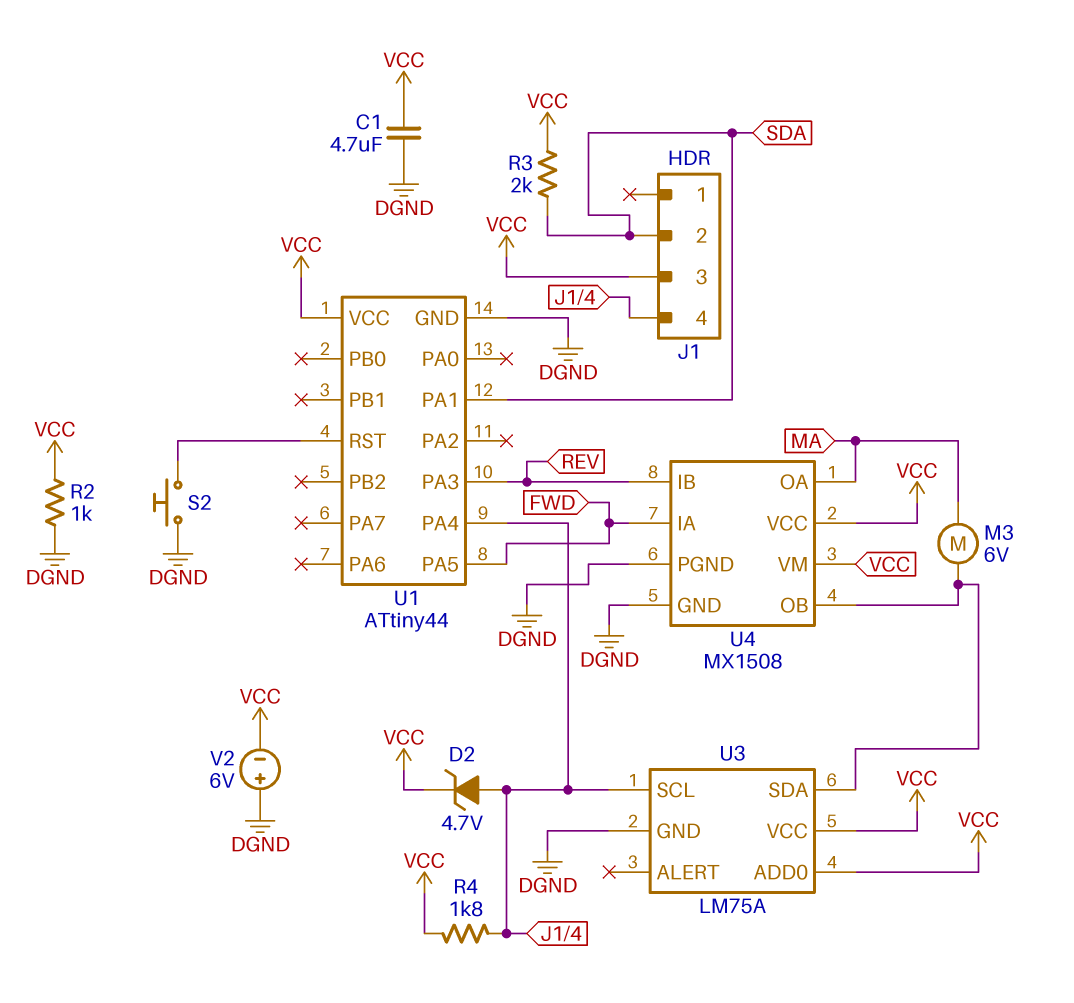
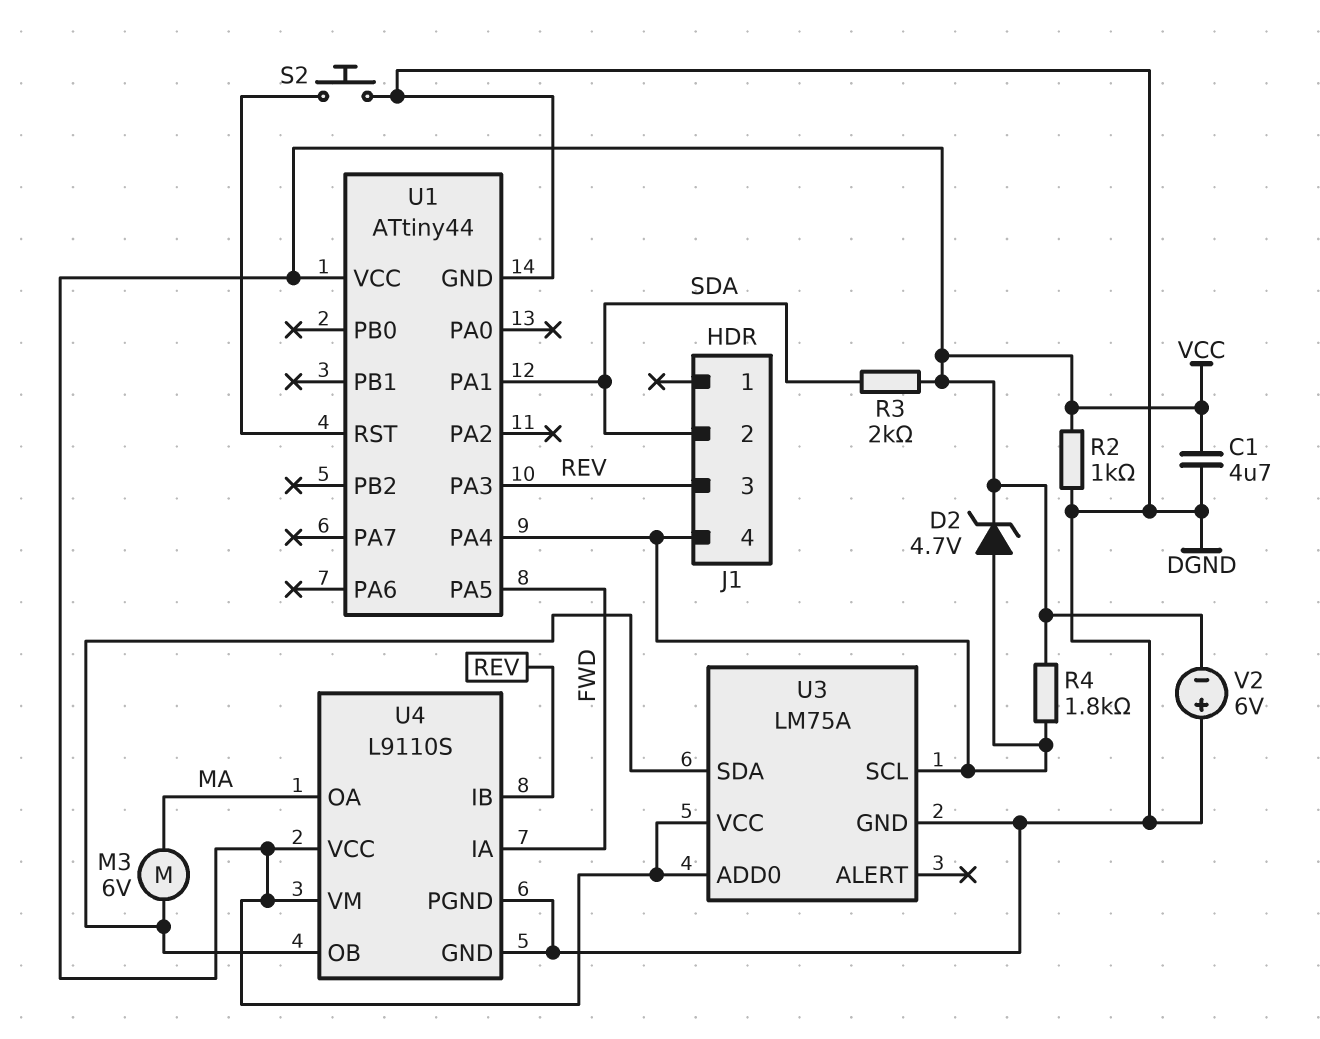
J1 pin 3: VCC -> REV
U4: MX1508 -> L9110S

